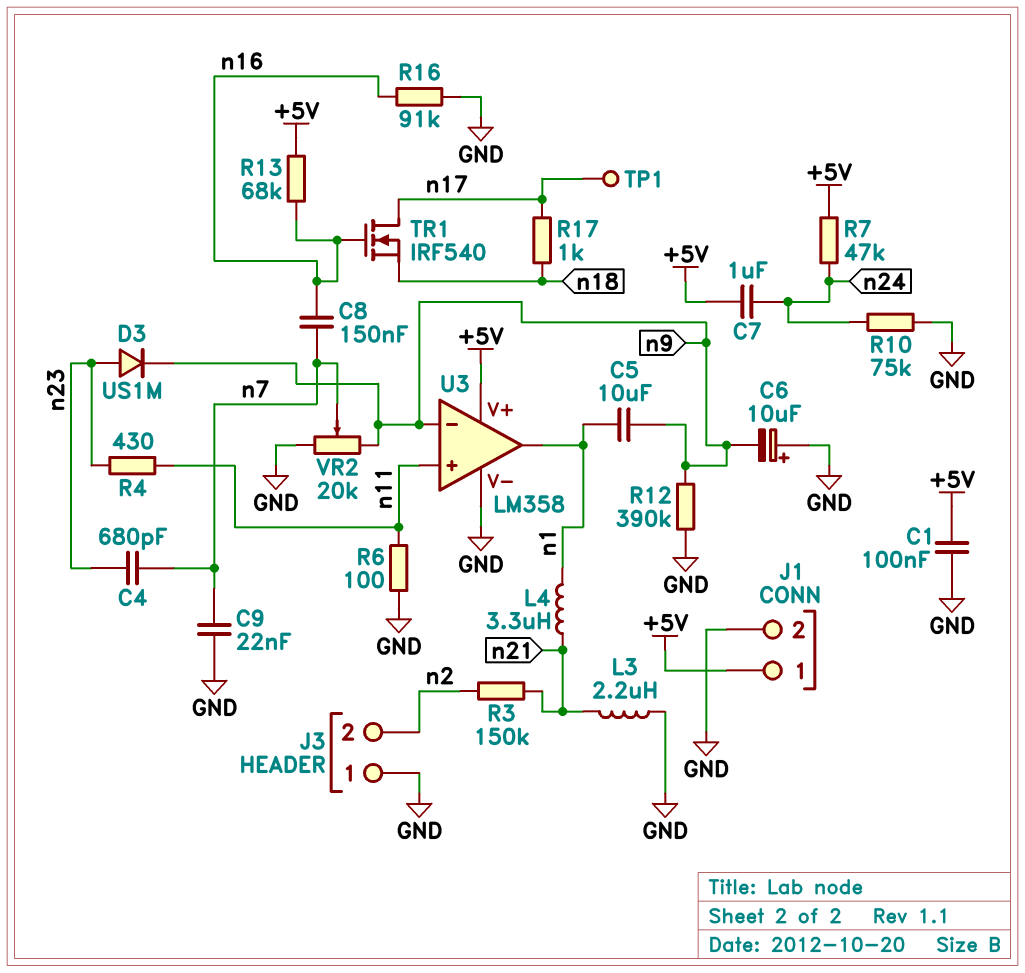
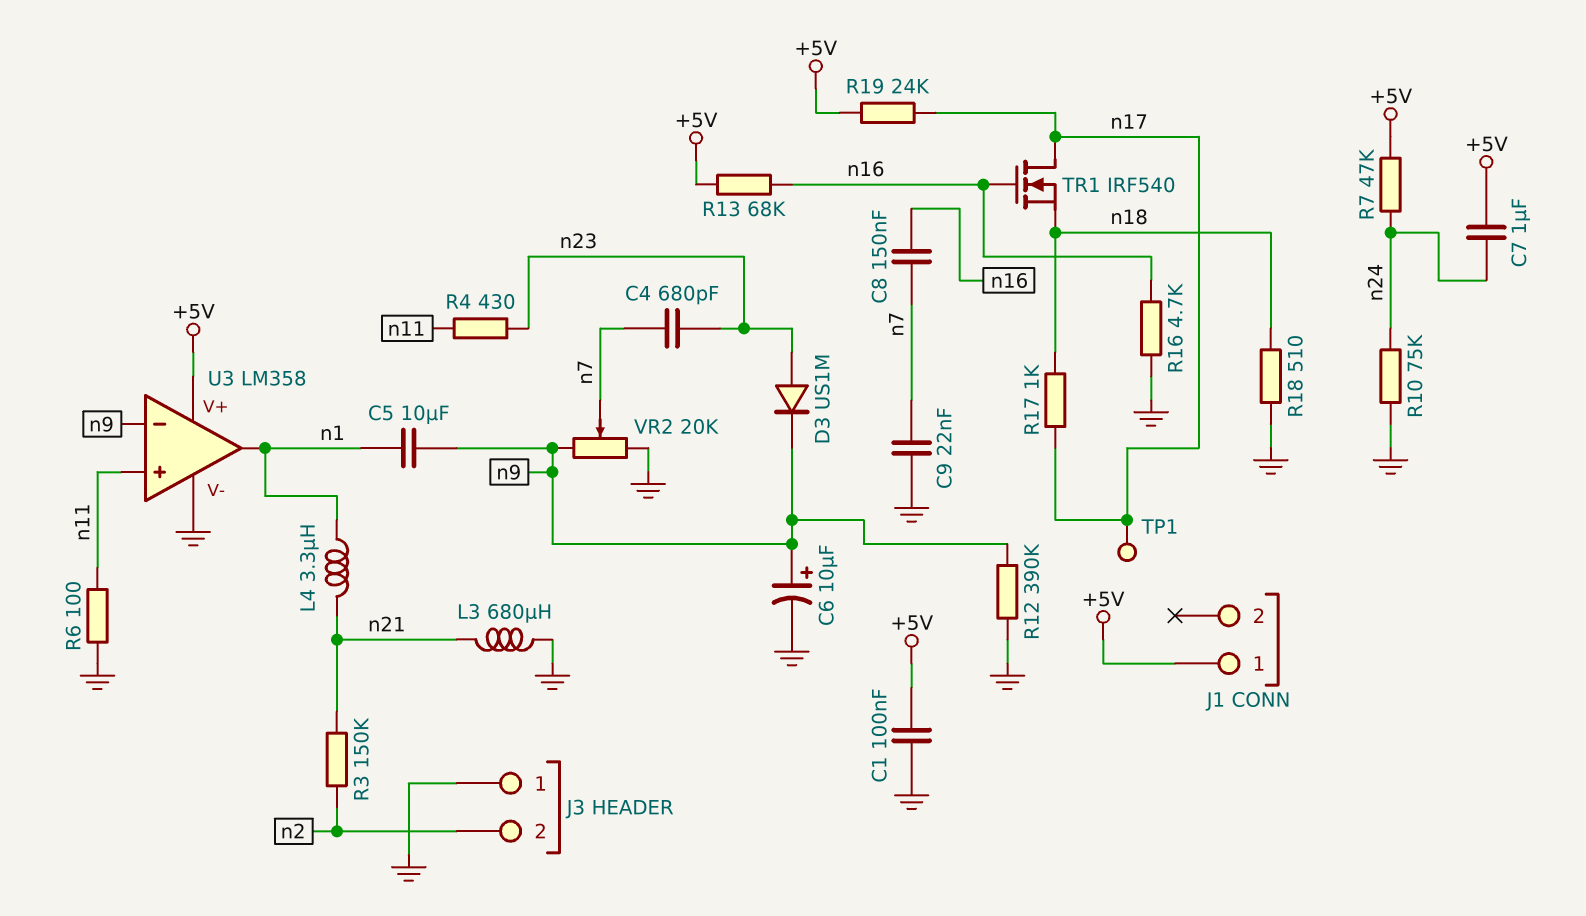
C6: 10uF (plus GND, minus n9) -> 10uF (plus n9, minus GND)
J1 pin 2: GND -> none
L3: 2.2uH (GND, n21) -> 680uH (GND, n21)
R16: 91k (GND, n16) -> 4.7k (GND, n16)
R18: none -> 510 (GND, n18)
R19: none -> 24k (+5V, n17)

